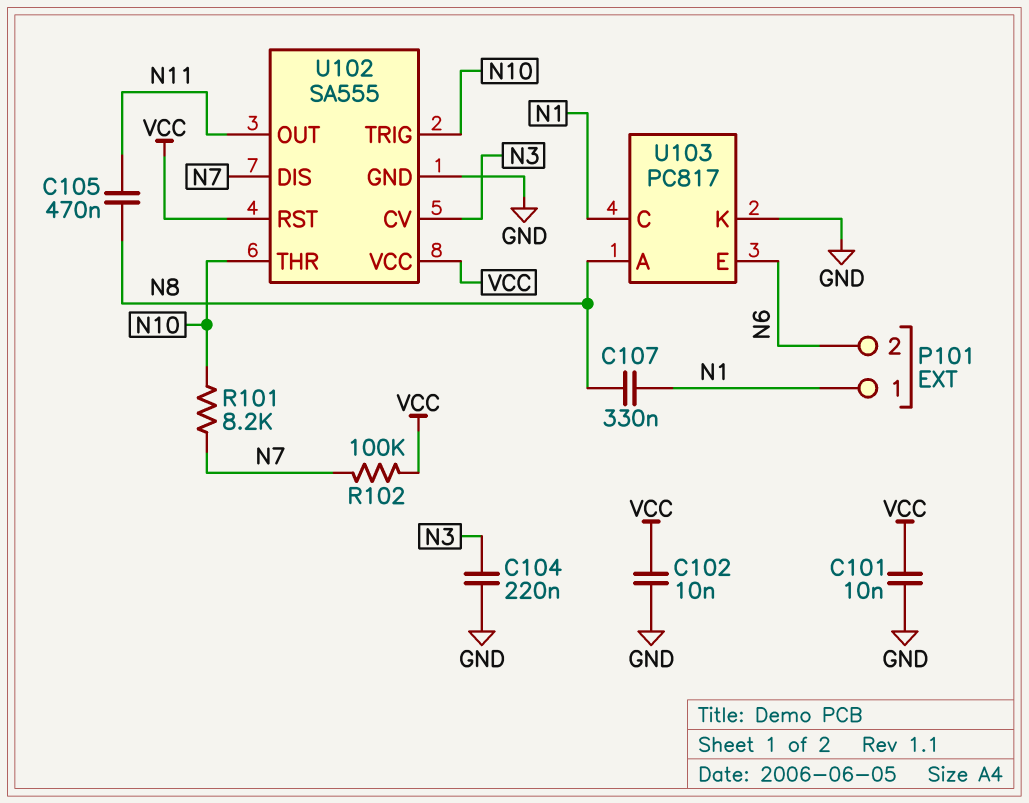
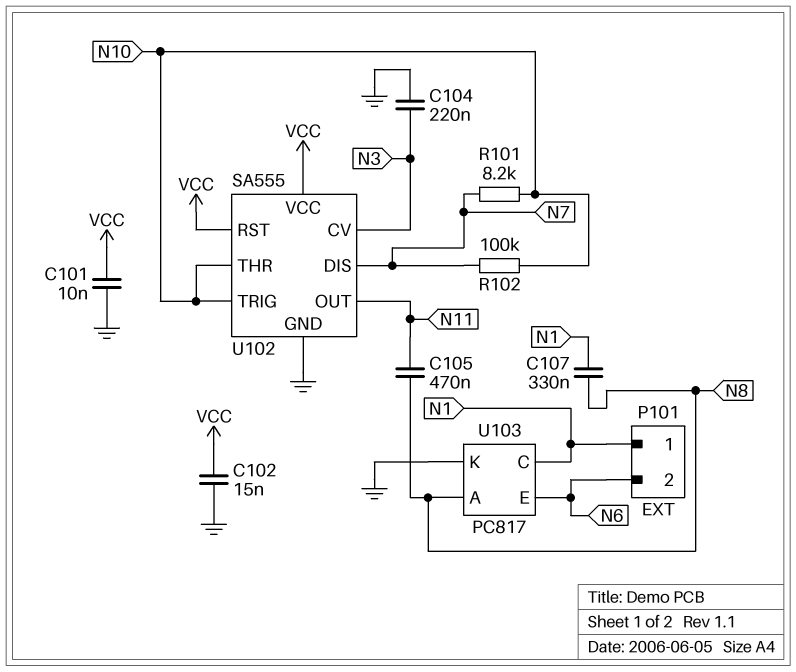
C102: 10nF (GND, VCC) -> 15nF (GND, VCC)
R102: 100k (N7, VCC) -> 100k (N7, N10)

